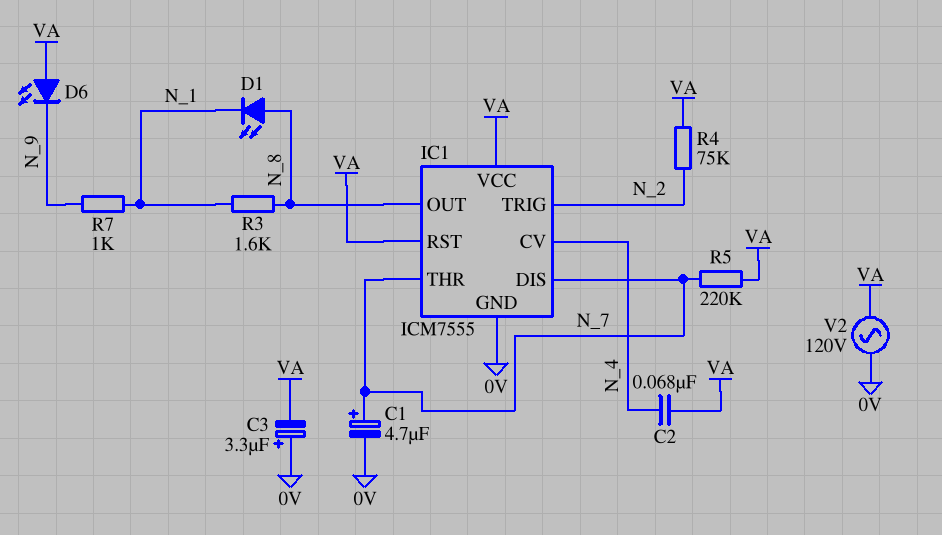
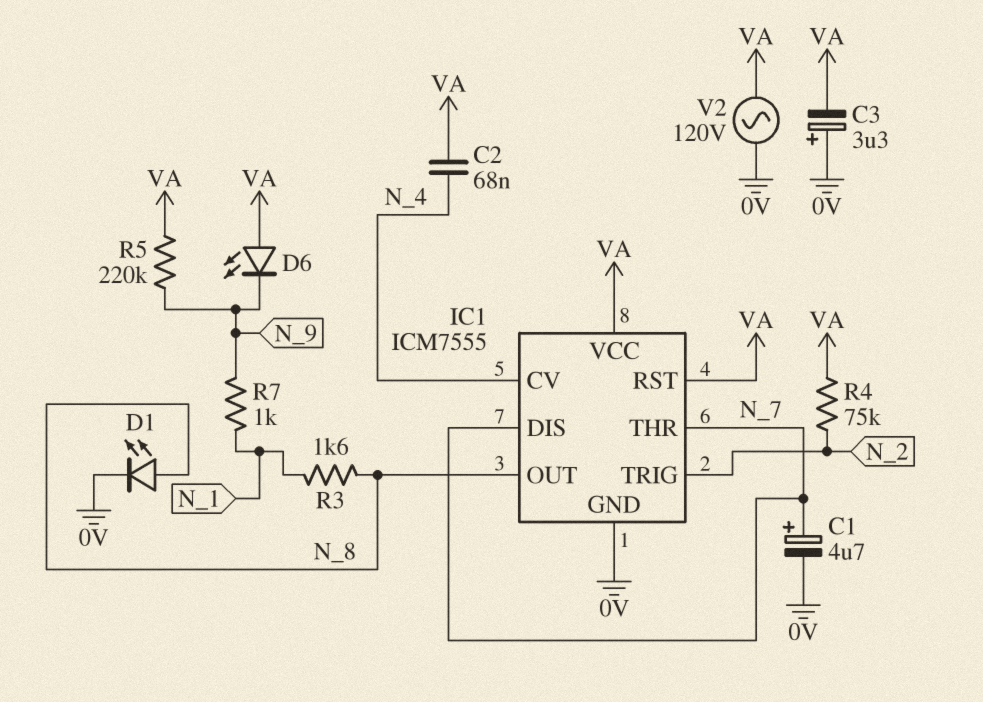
D1: LED (A N_8, K N_1) -> LED (A N_8, K 0V)
R5: 220k (N_7, VA) -> 220k (N_9, VA)

